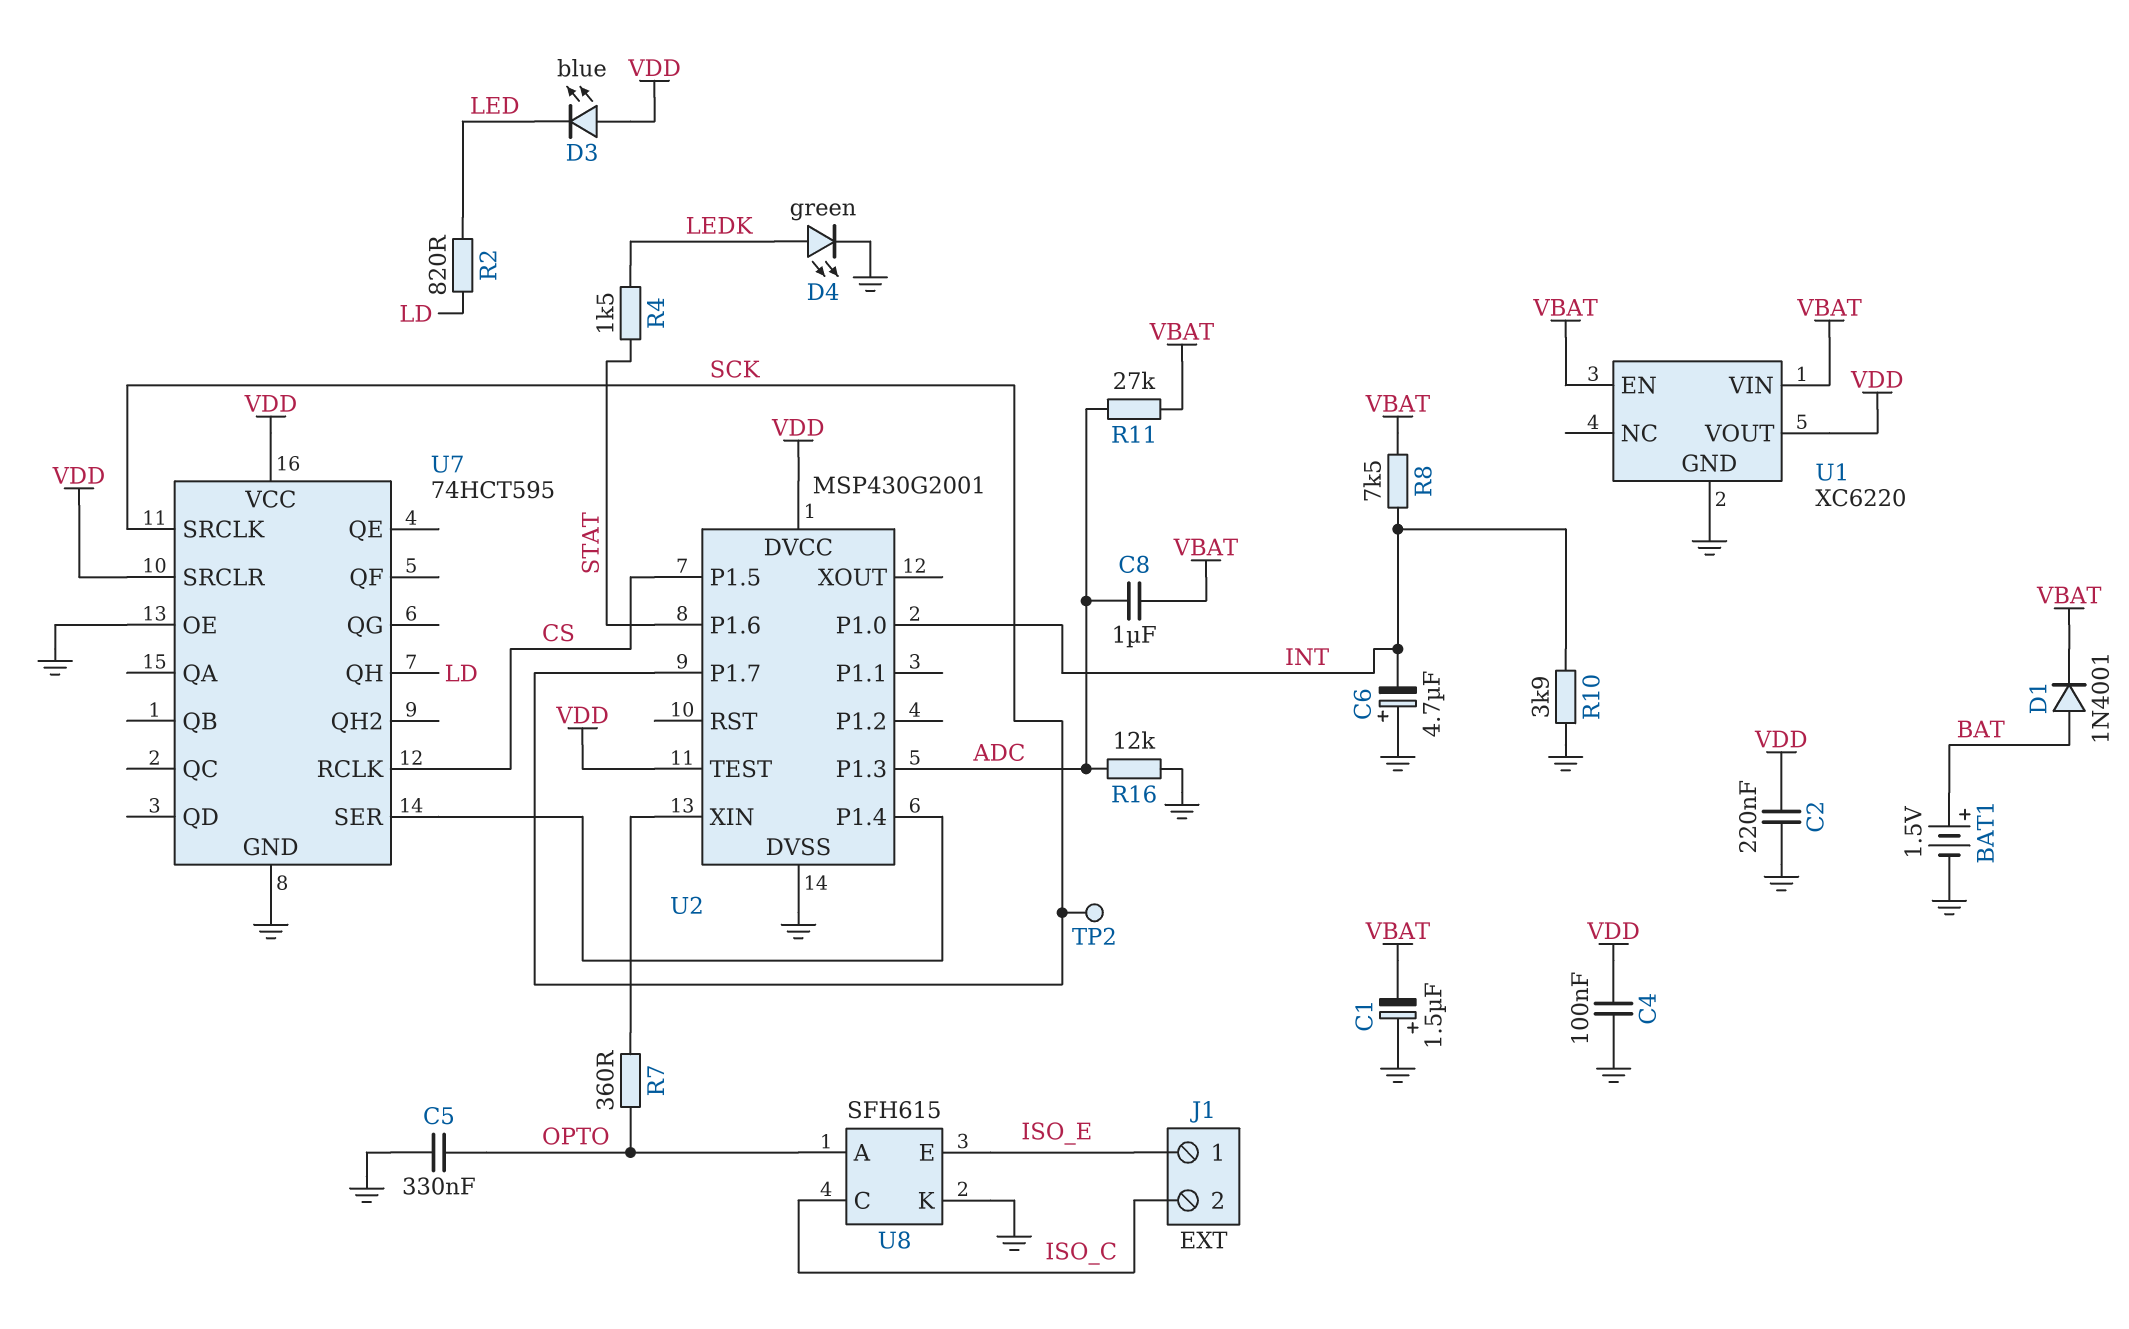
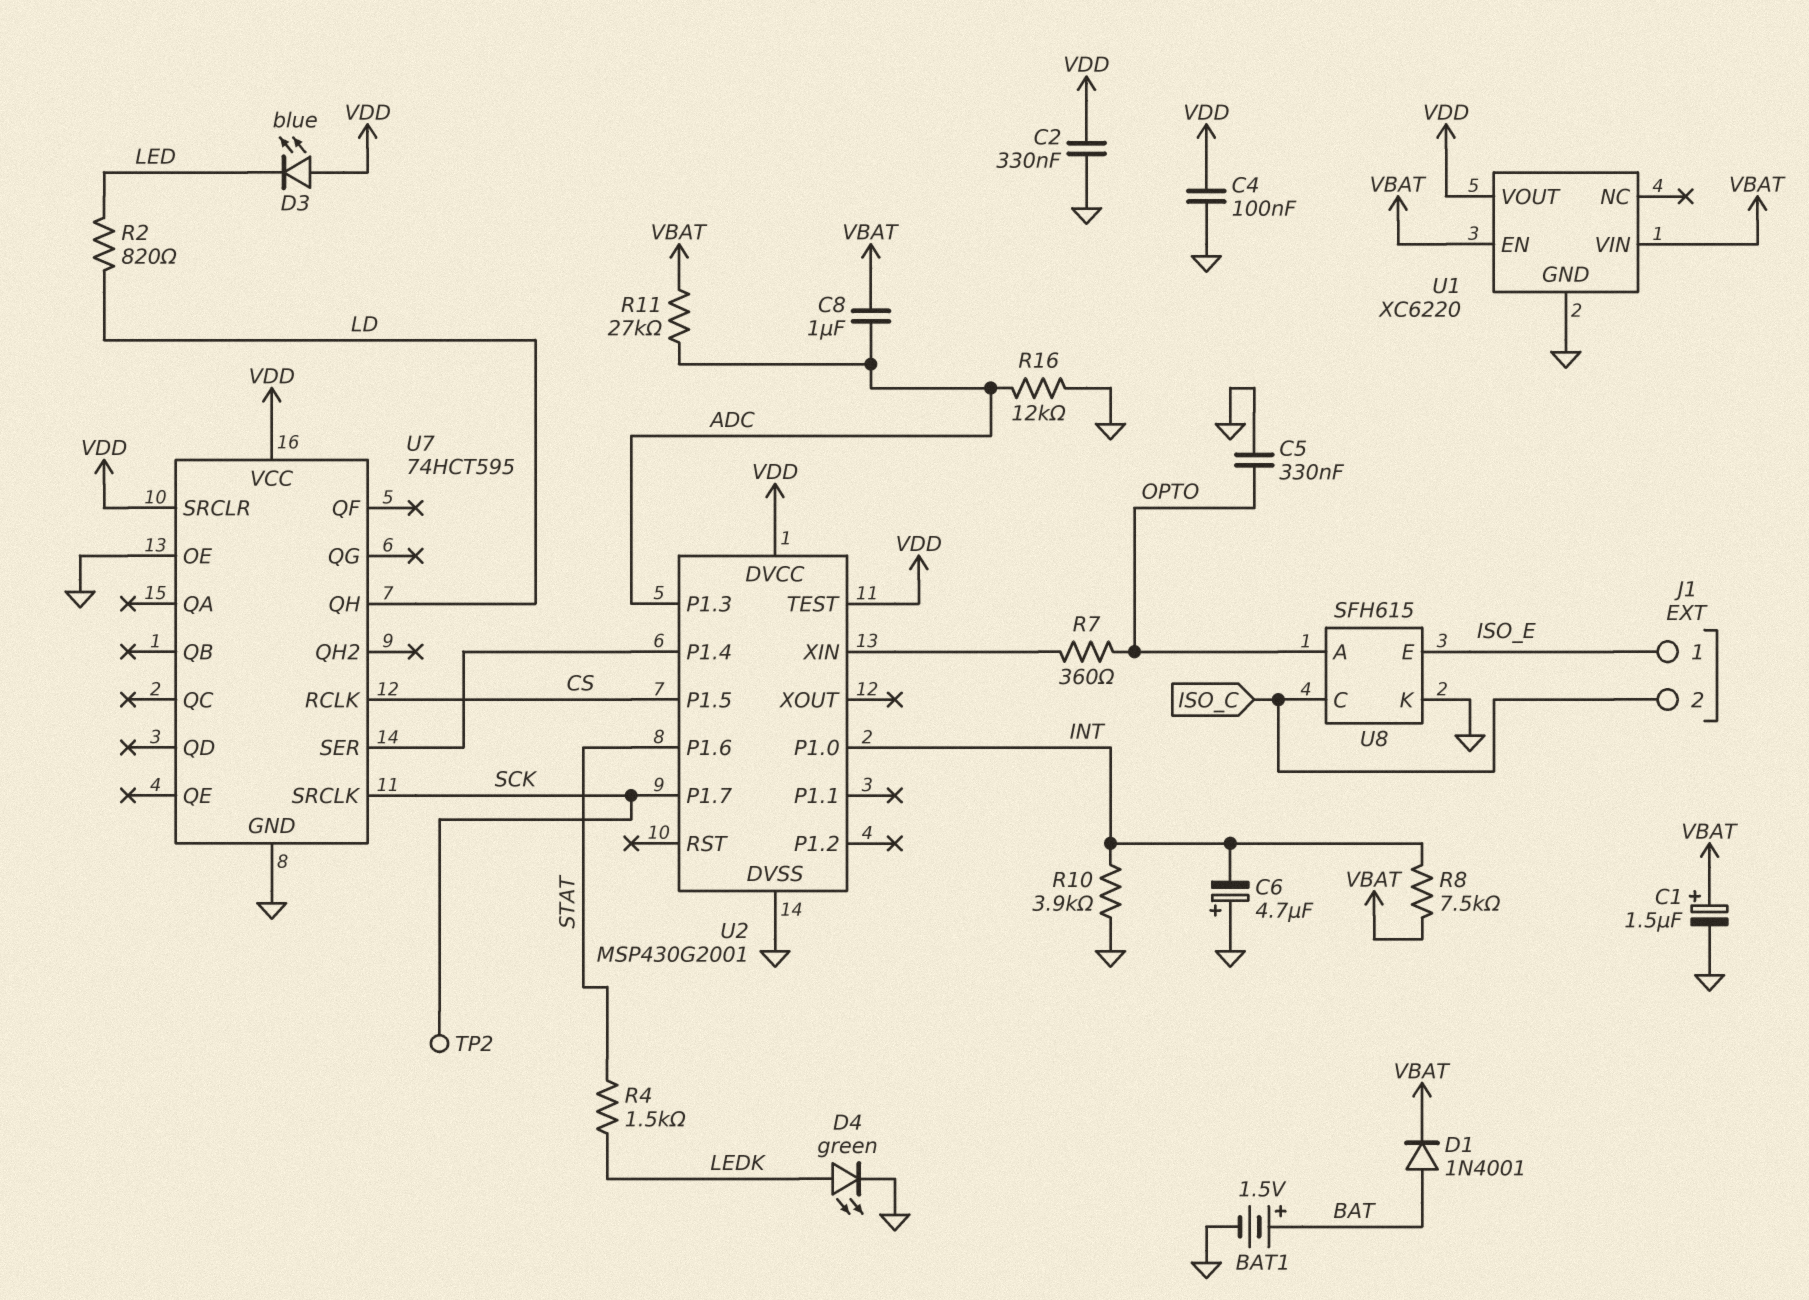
C1: 1.5uF (plus GND, minus VBAT) -> 1.5uF (plus VBAT, minus GND)
C2: 220nF (GND, VDD) -> 330nF (GND, VDD)

